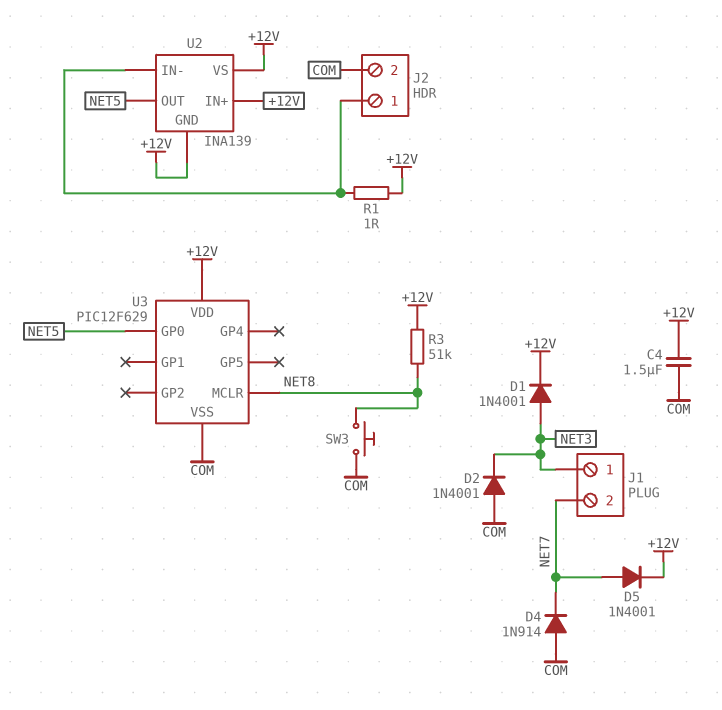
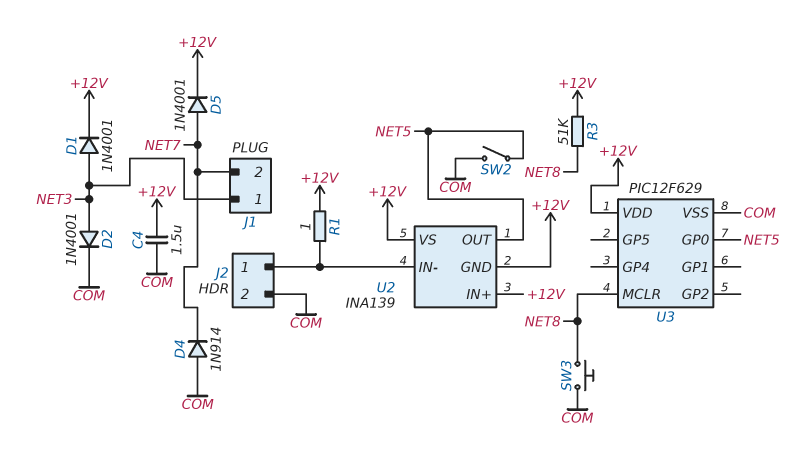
D2: diode 1N4001 (A COM, K NET3) -> diode 1N4001 (A NET3, K COM)
SW2: none -> switch (COM, NET5)

